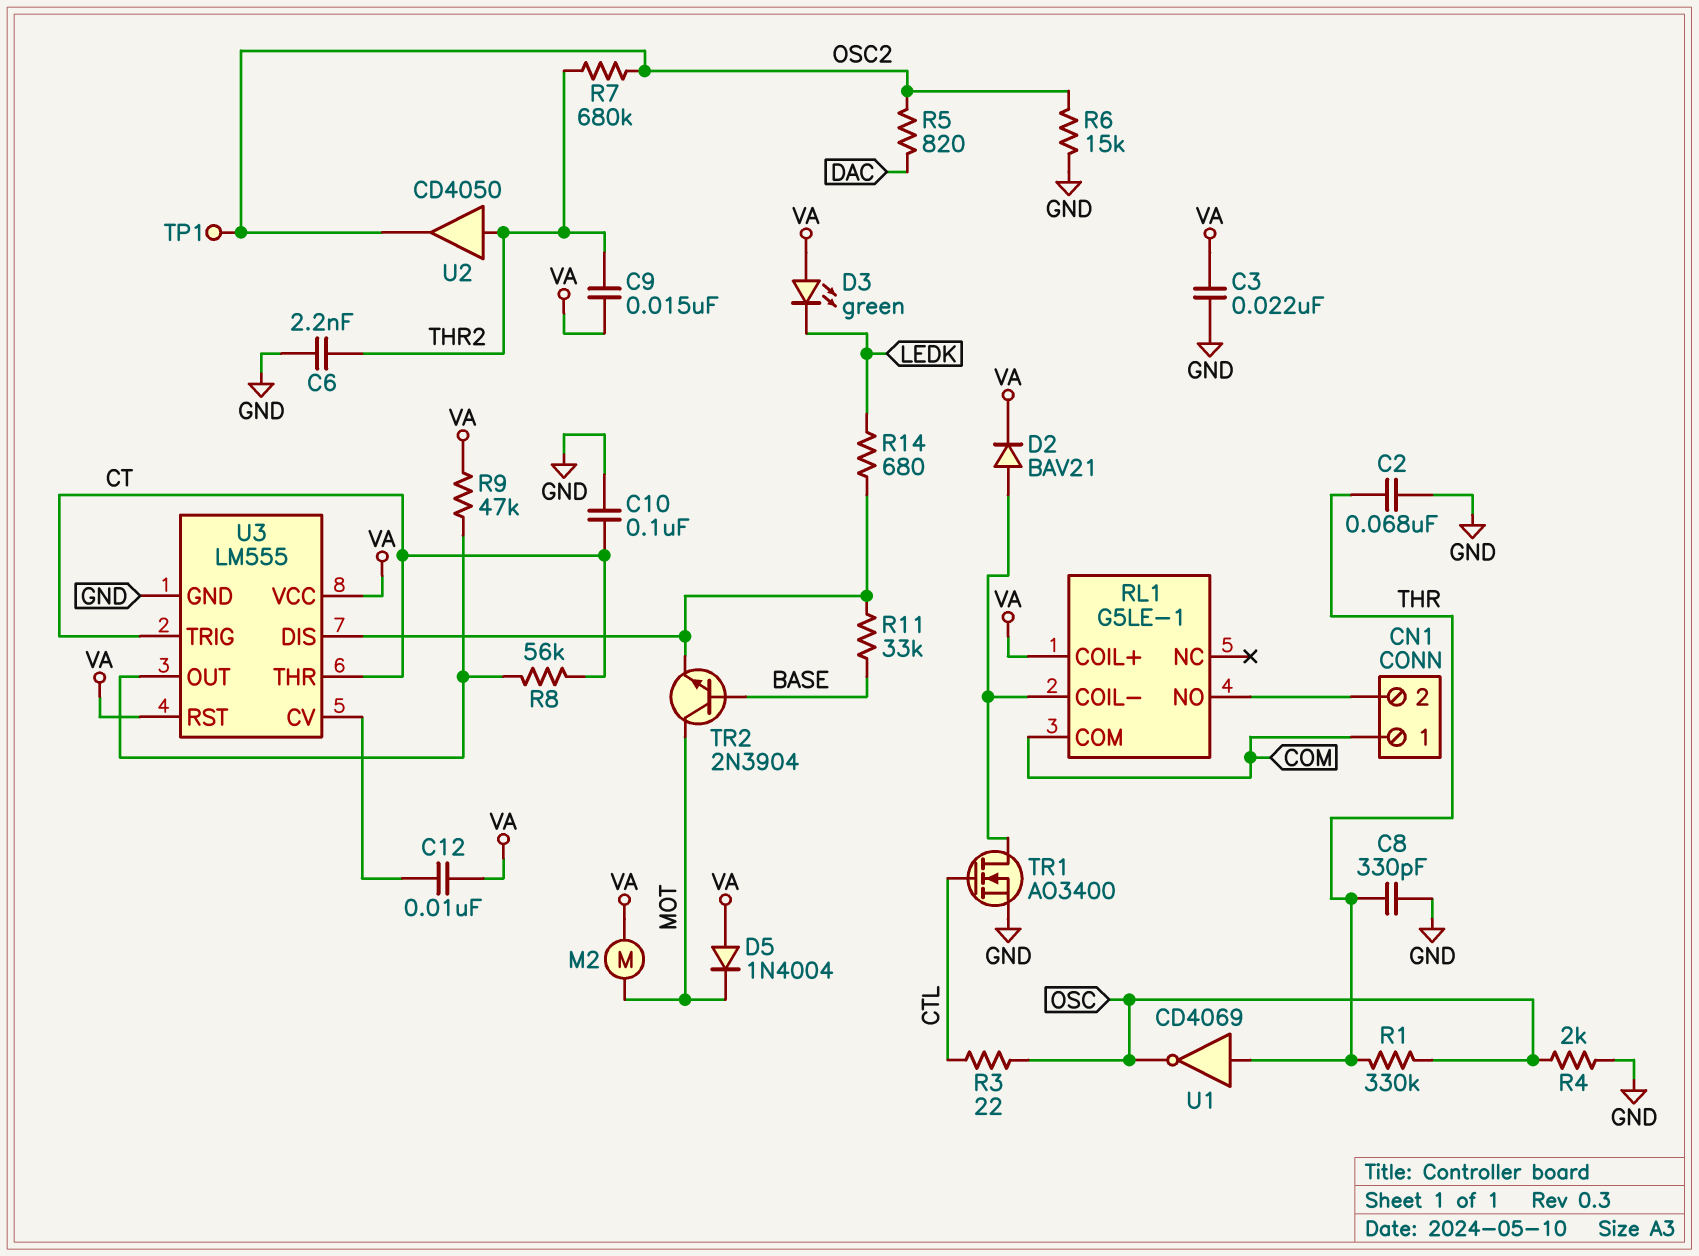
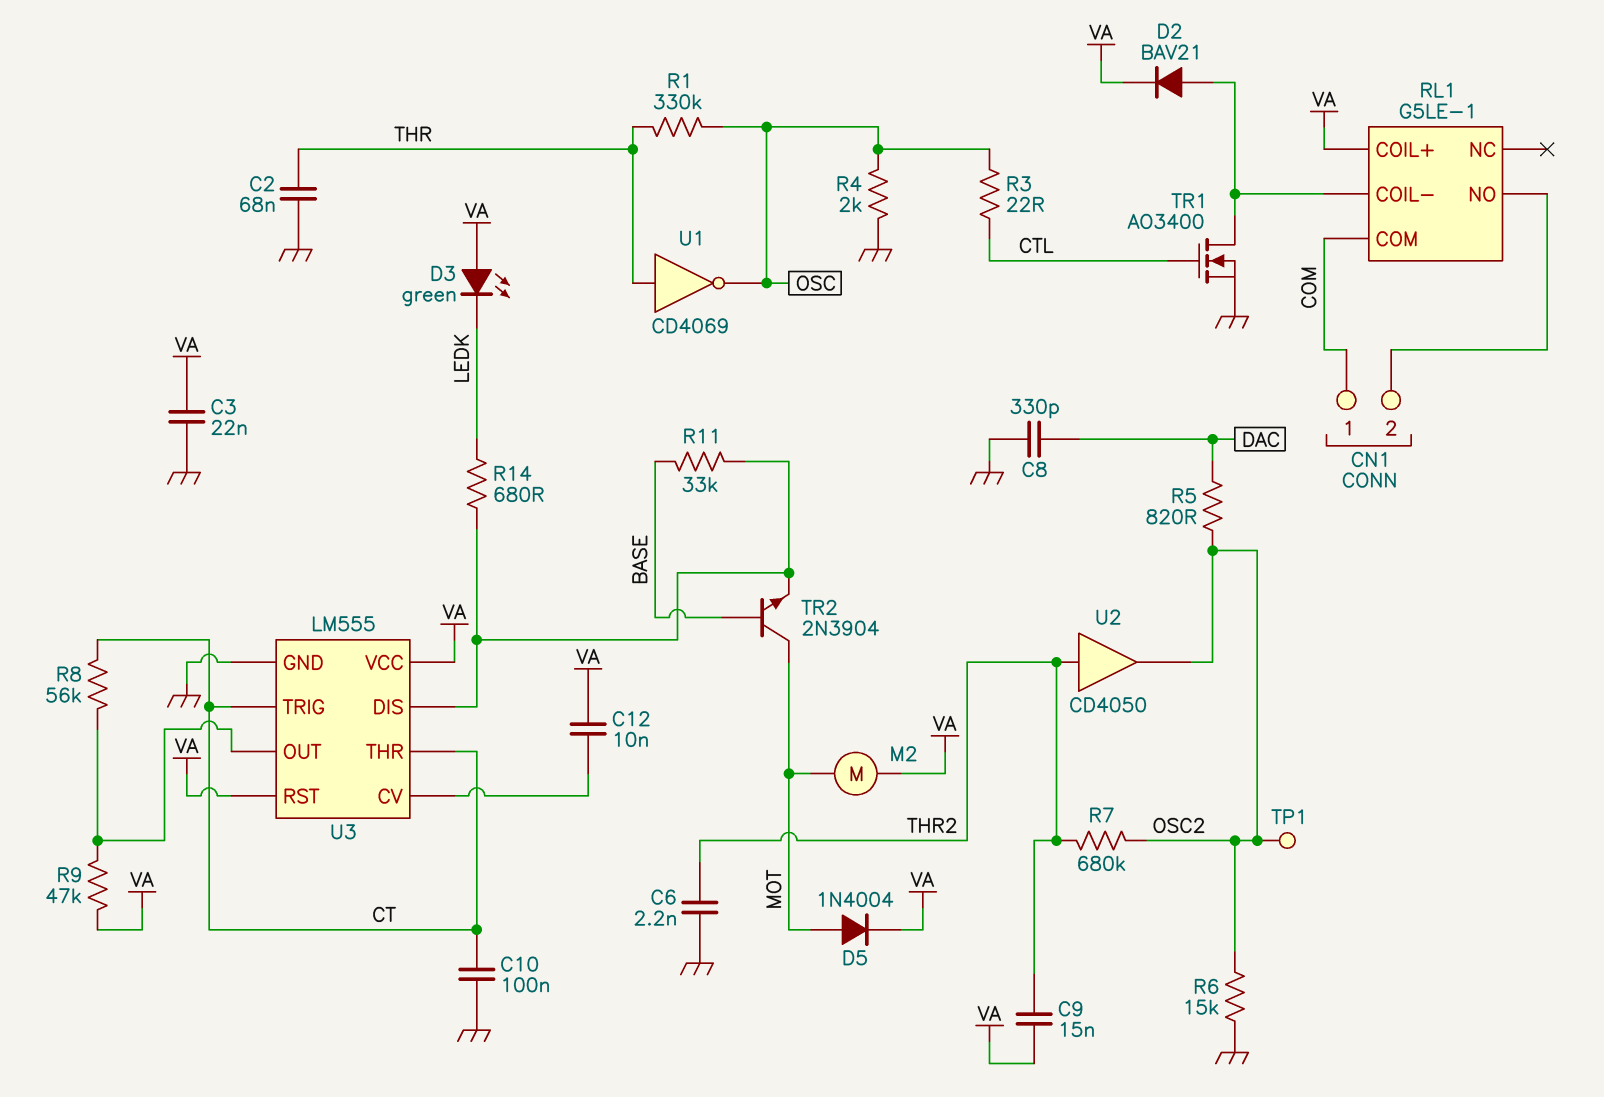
C8: 330pF (GND, THR) -> 330pF (DAC, GND)
D5: diode 1N4004 (A VA, K MOT) -> diode 1N4004 (A MOT, K VA)

